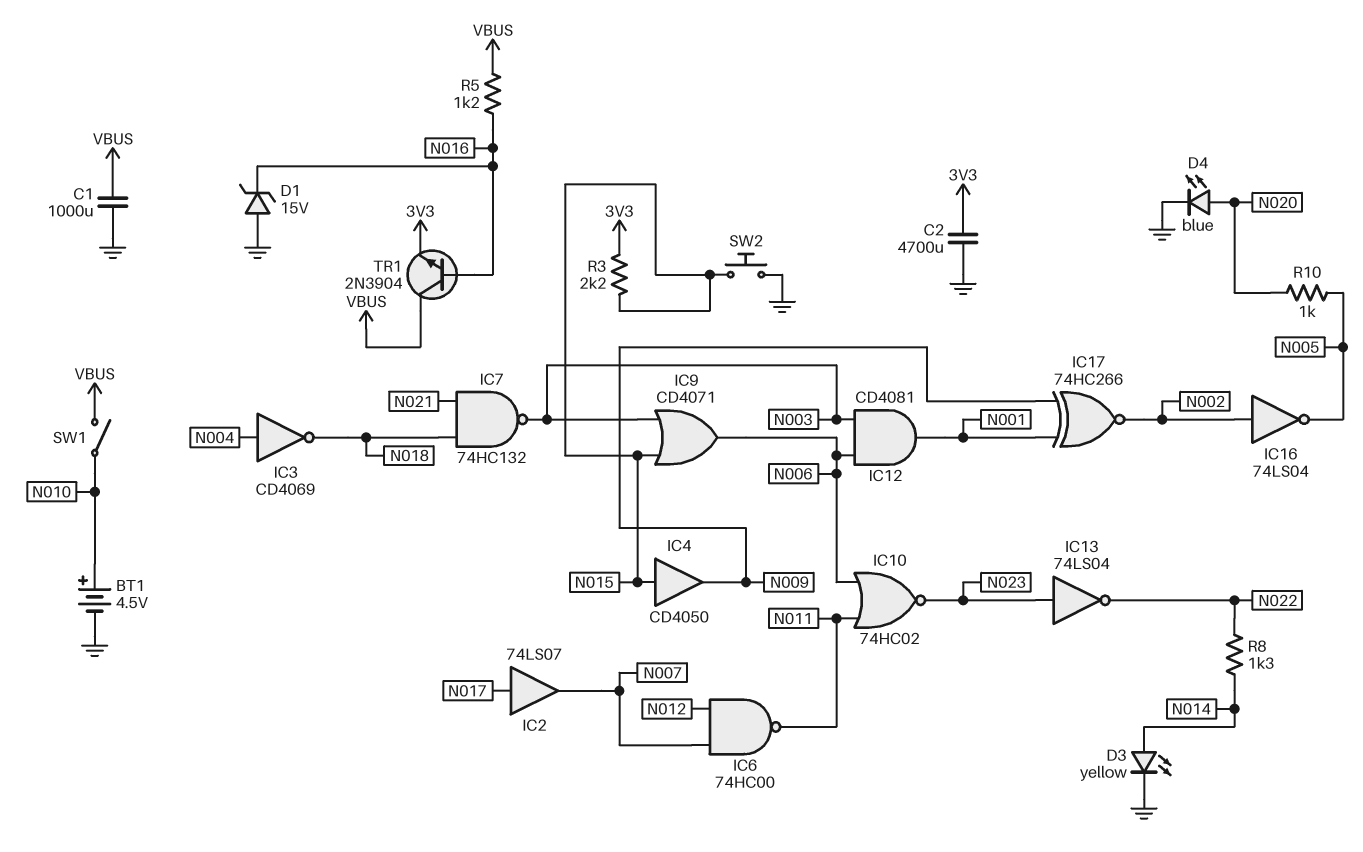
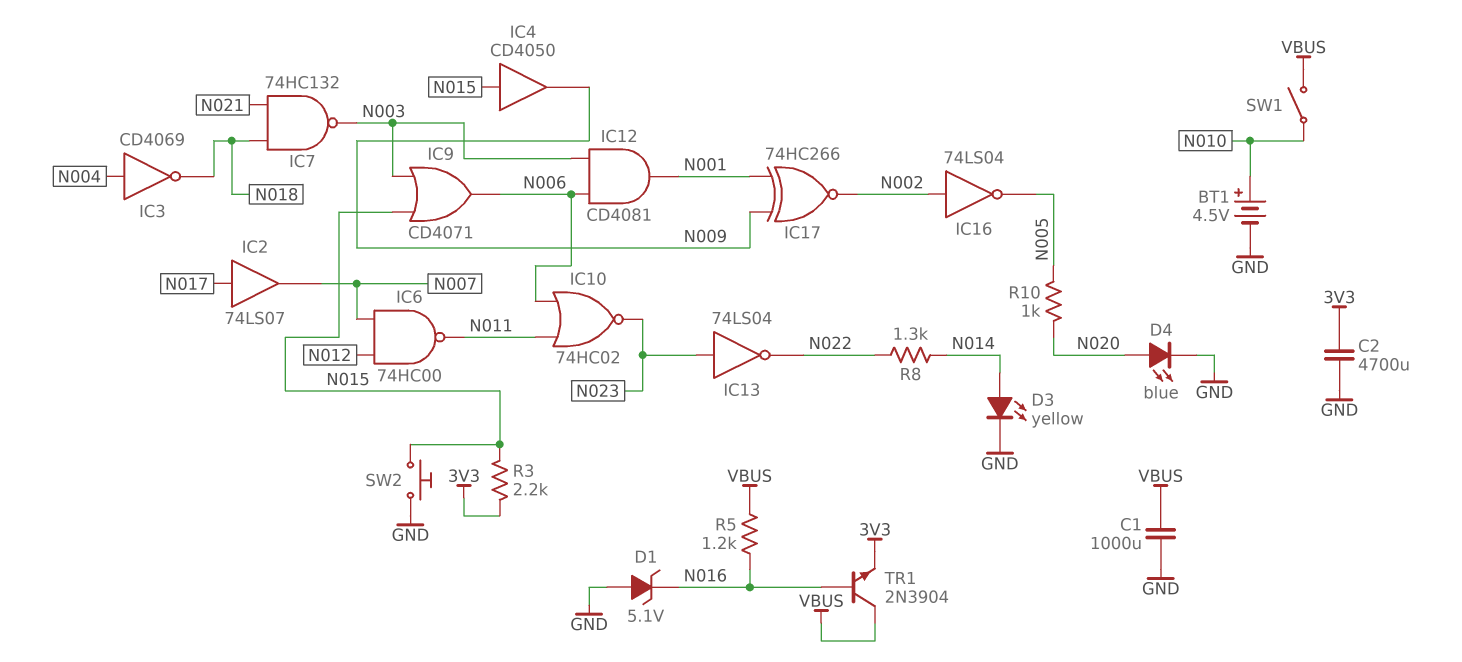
D1: zener 15V (A GND, K N016) -> zener 5.1V (A GND, K N016)

